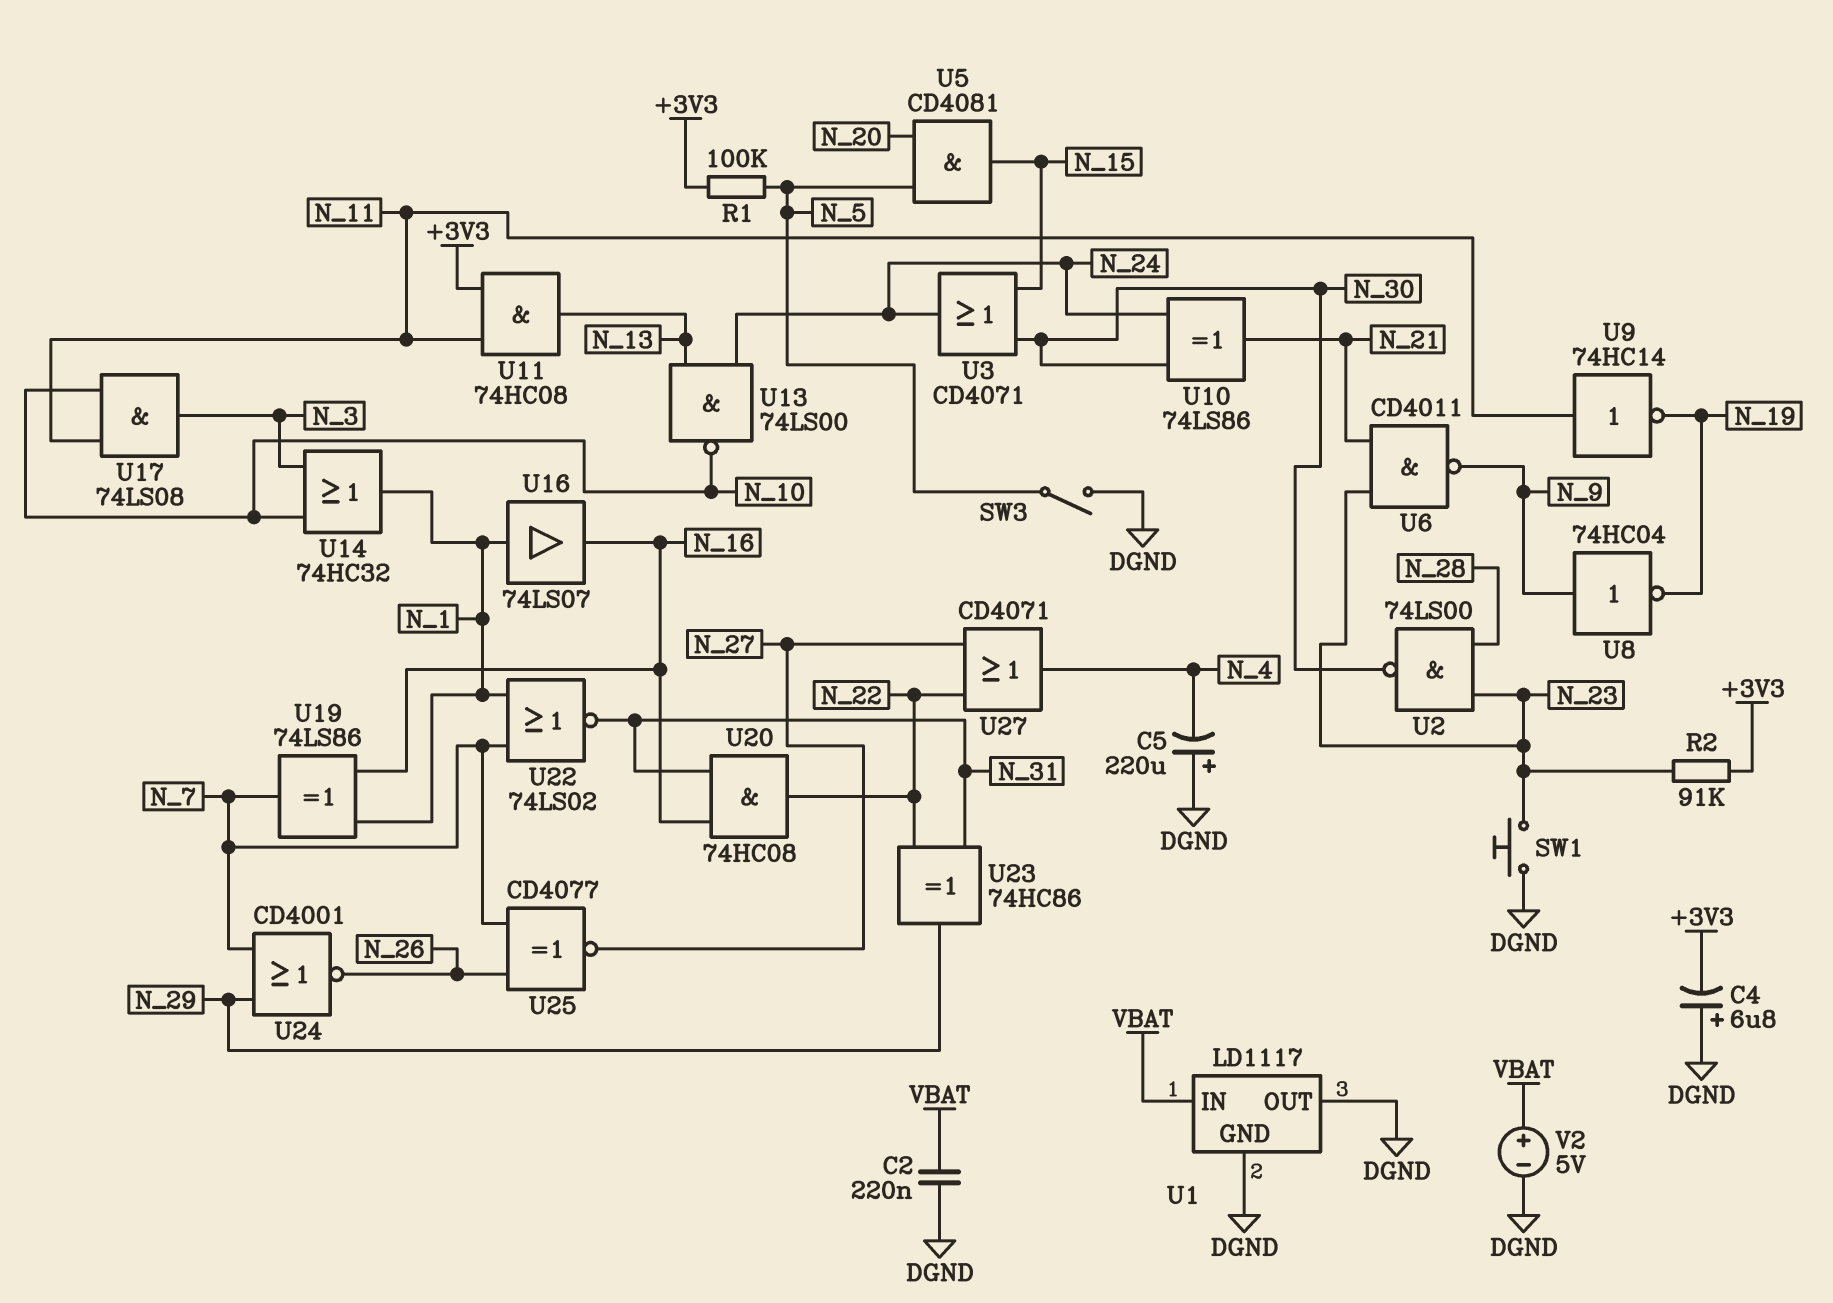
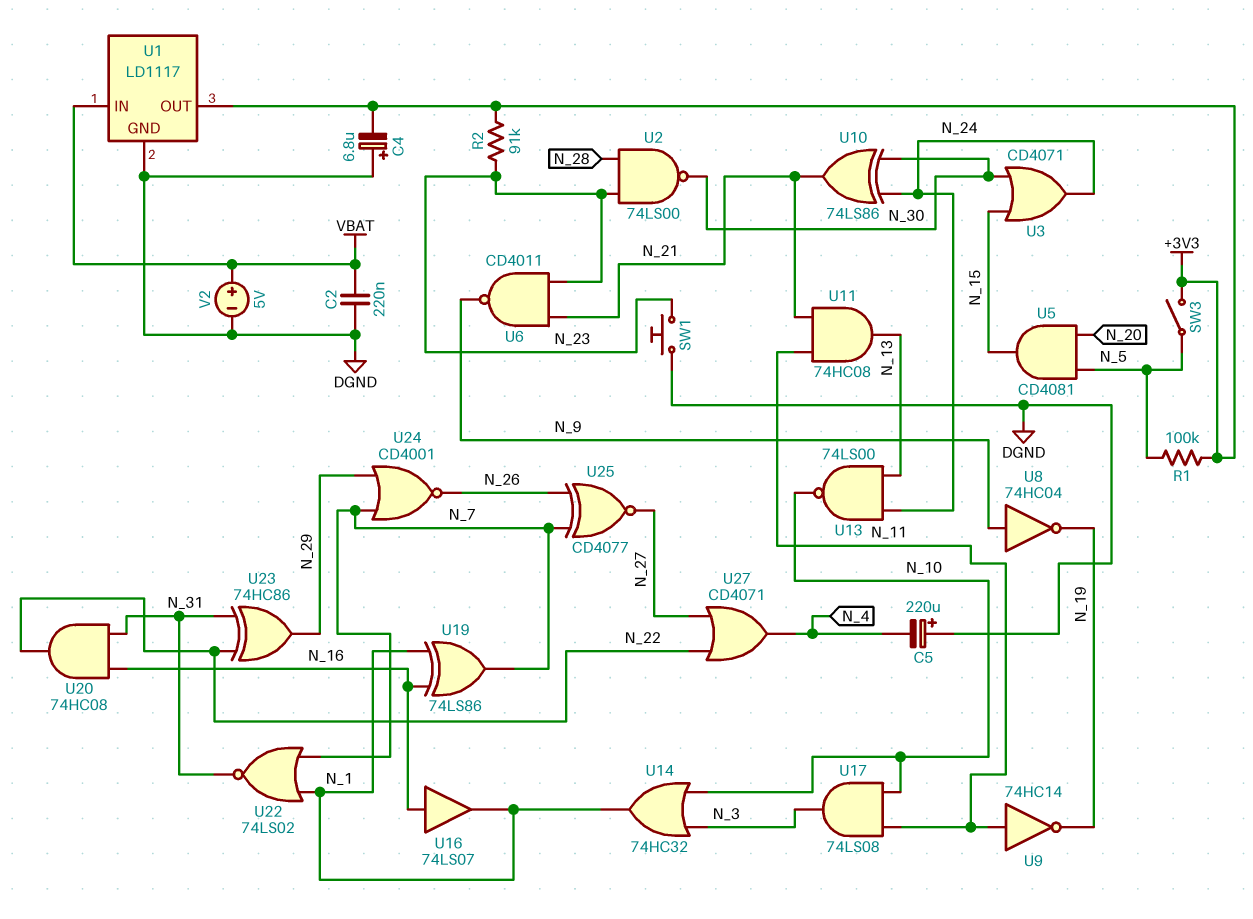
SW3: switch (DGND, N_5) -> switch (+3V3, N_5)
U1 pin OUT: DGND -> +3V3
U11: AND 74HC08 (in +3V3, in N_11, out N_13) -> AND 74HC08 (in N_11, in N_21, out N_13)
U16: buffer 74LS07 (in N_1, out N_16) -> buffer 74LS07 (in N_16, out N_1)

